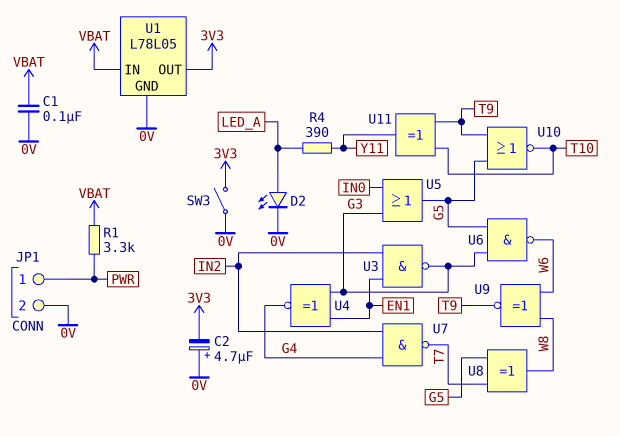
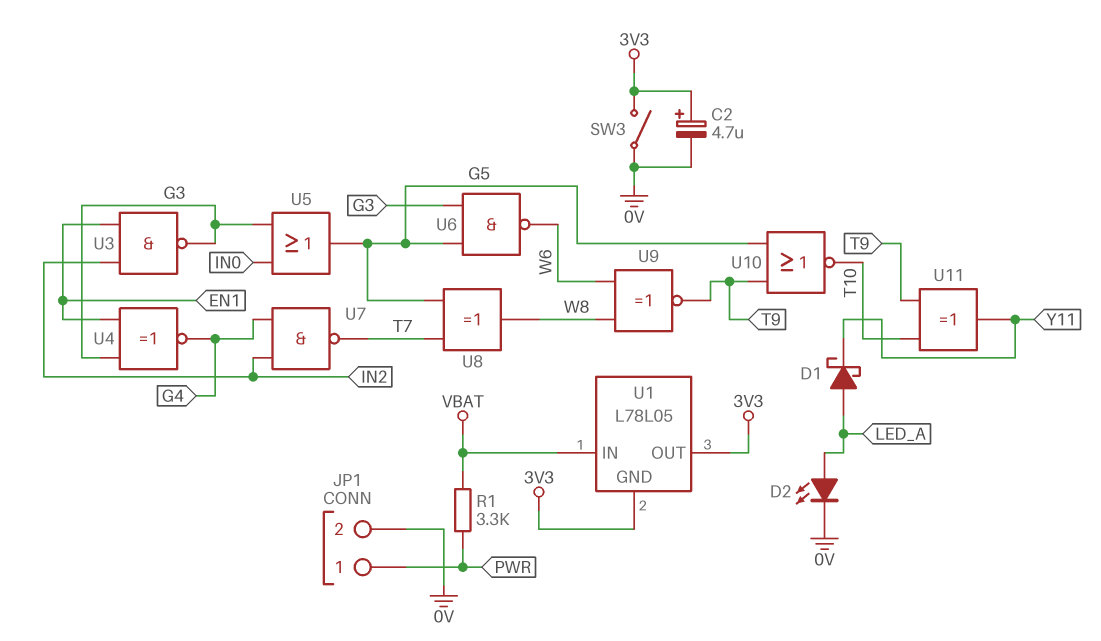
C1: 100nF (0V, VBAT) -> none
C2: 4.7uF (plus 0V, minus 3V3) -> 4.7uF (plus 3V3, minus 0V)
D1: none -> schottky (A LED_A, K Y11)
R4: 390 (LED_A, Y11) -> none
U1 pin GND: 0V -> 3V3

